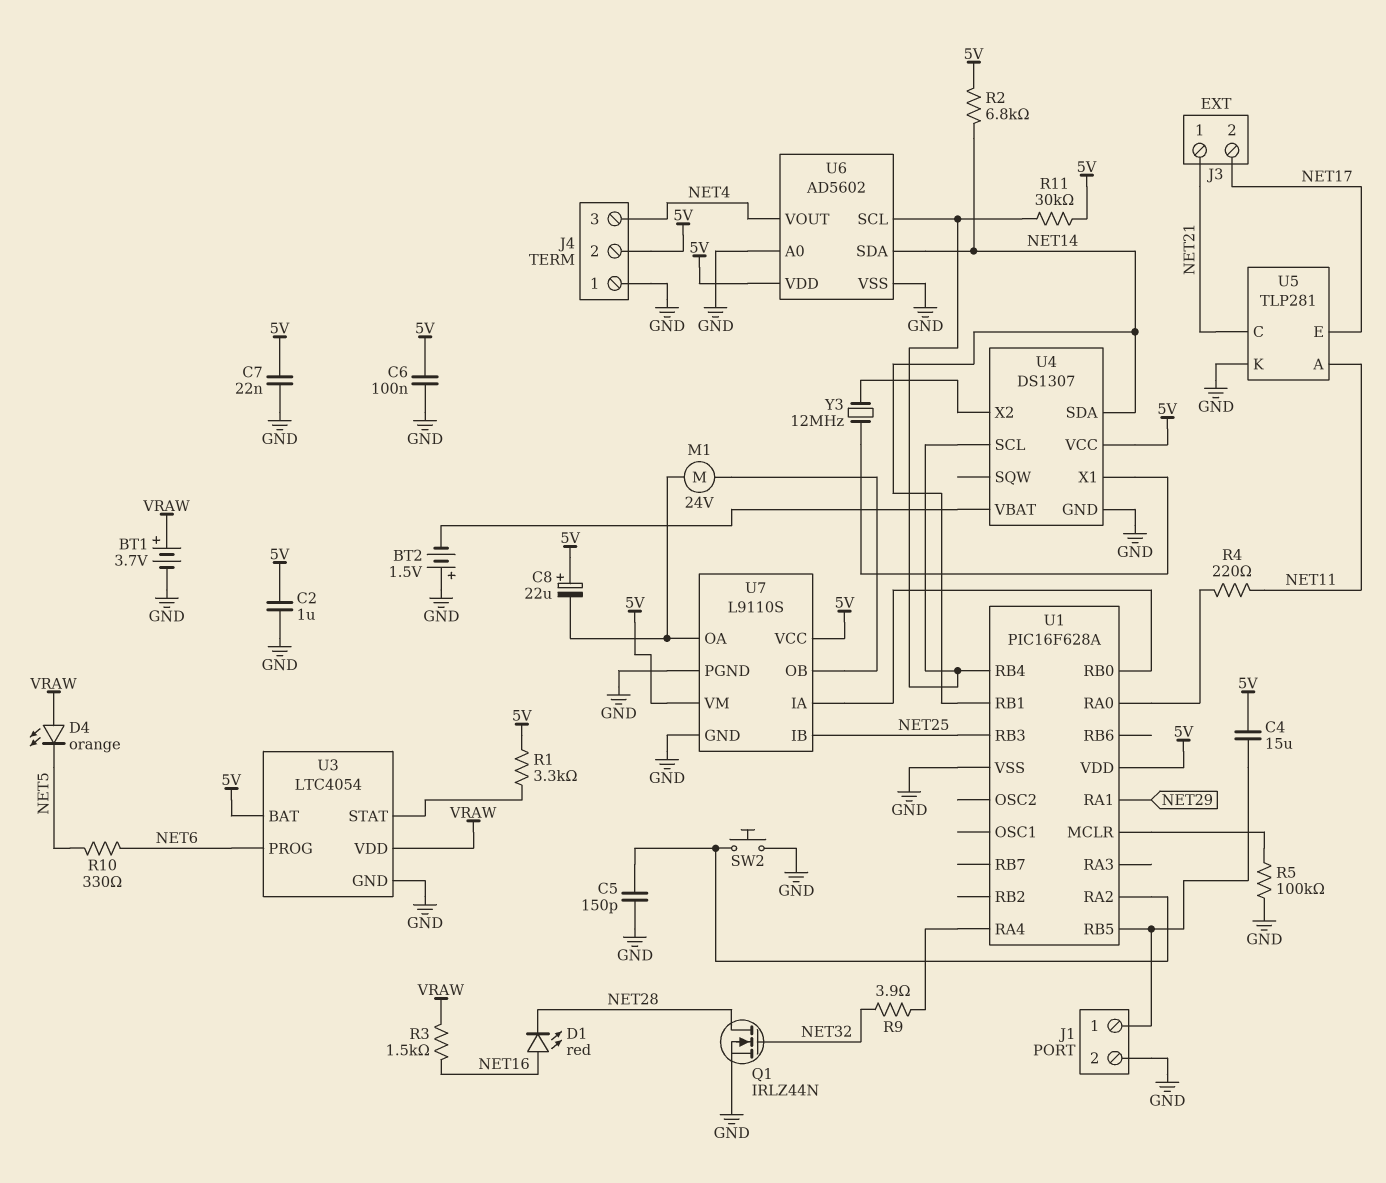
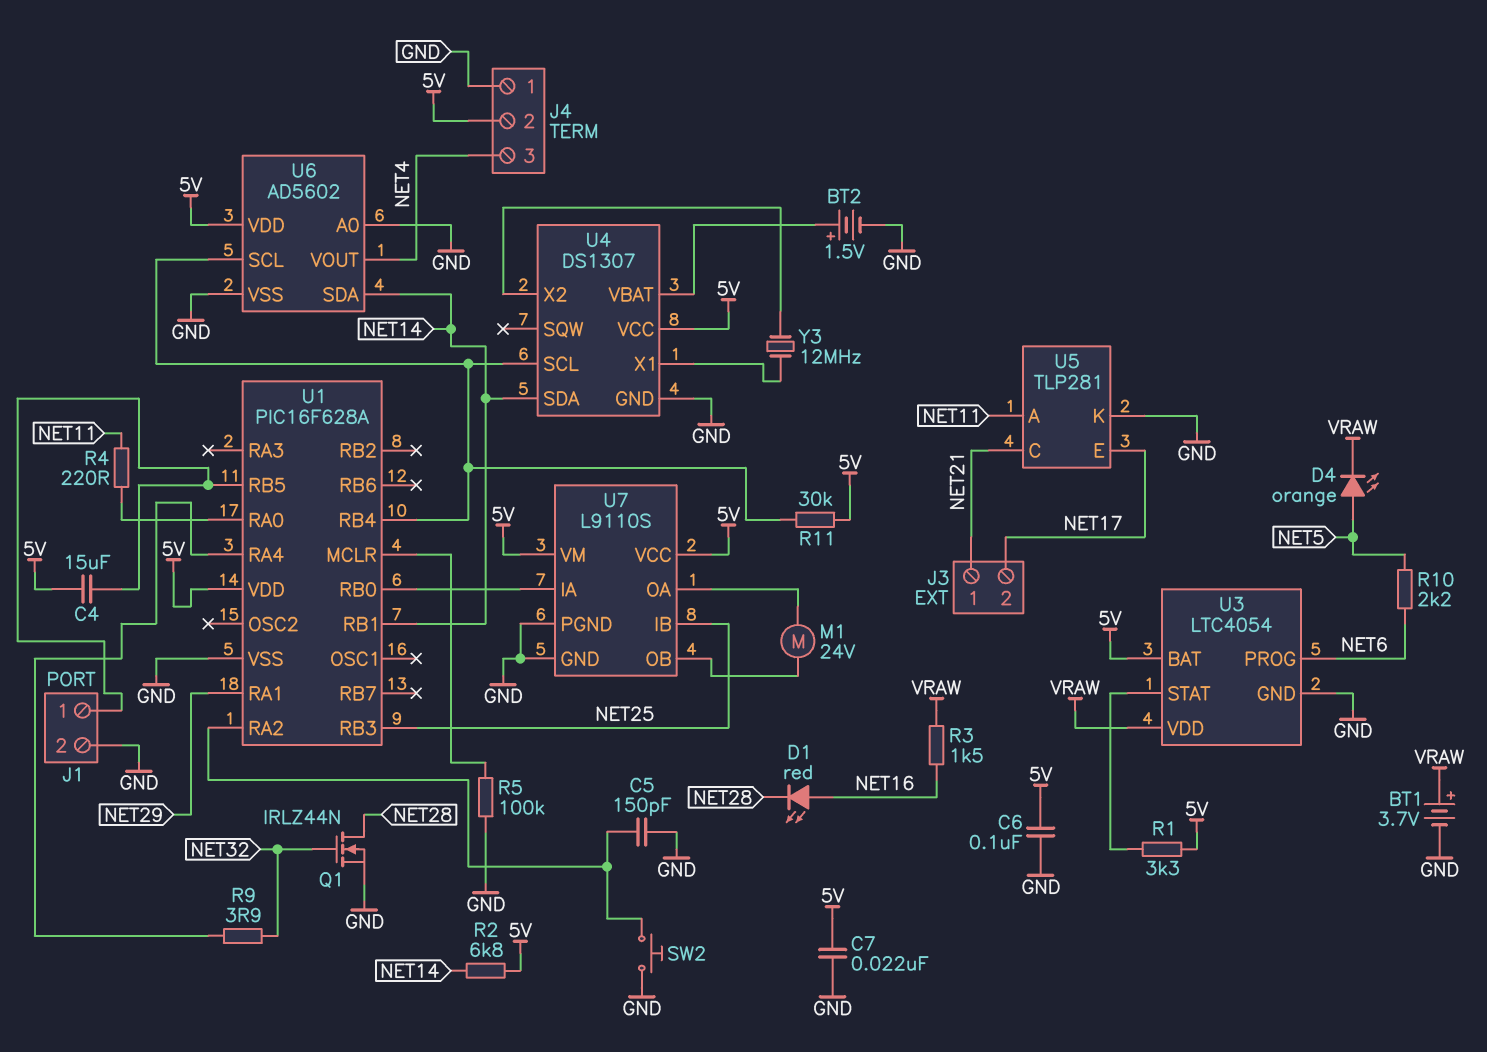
BT2: 1.5V (plus GND, minus U4/VBAT) -> 1.5V (plus U4/VBAT, minus GND)
C2: 1uF (5V, GND) -> none
C8: 22uF (plus 5V, minus U7/OA) -> none
D4: LED orange (A VRAW, K NET5) -> LED orange (A NET5, K VRAW)
R10: 330 (NET5, NET6) -> 2.2k (NET5, NET6)

